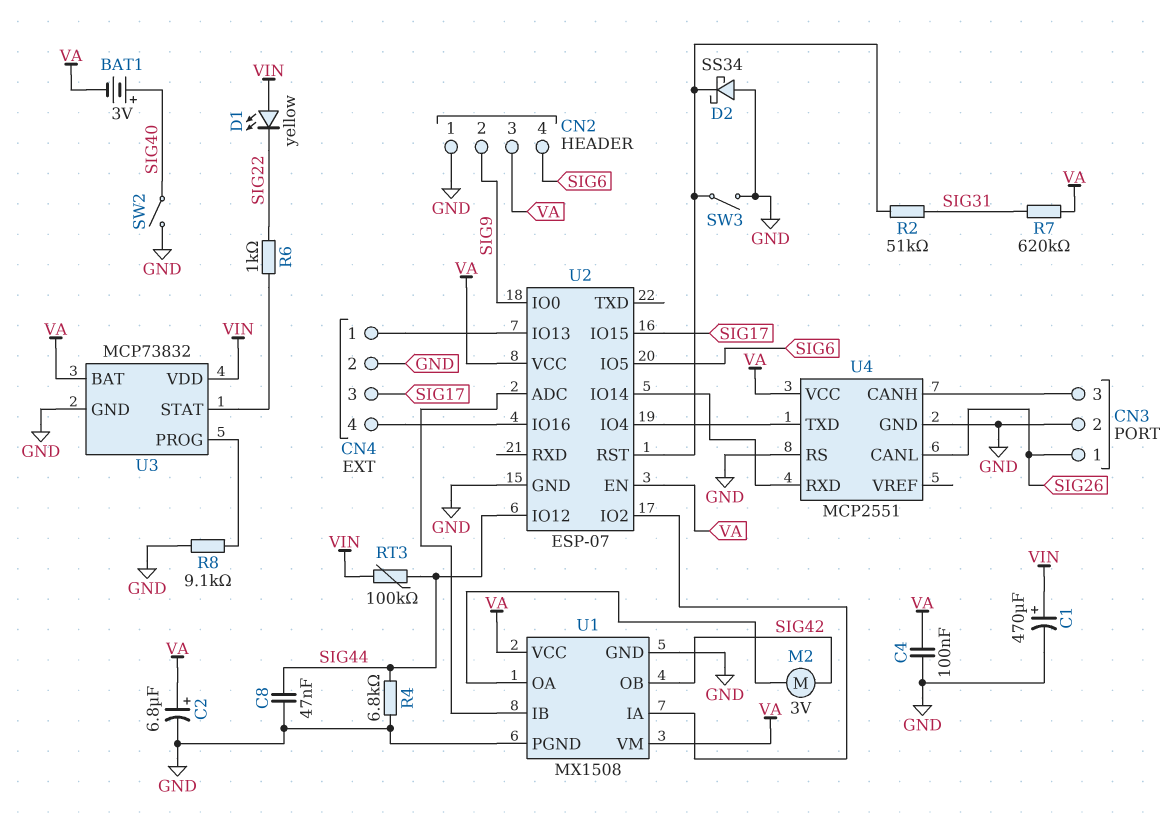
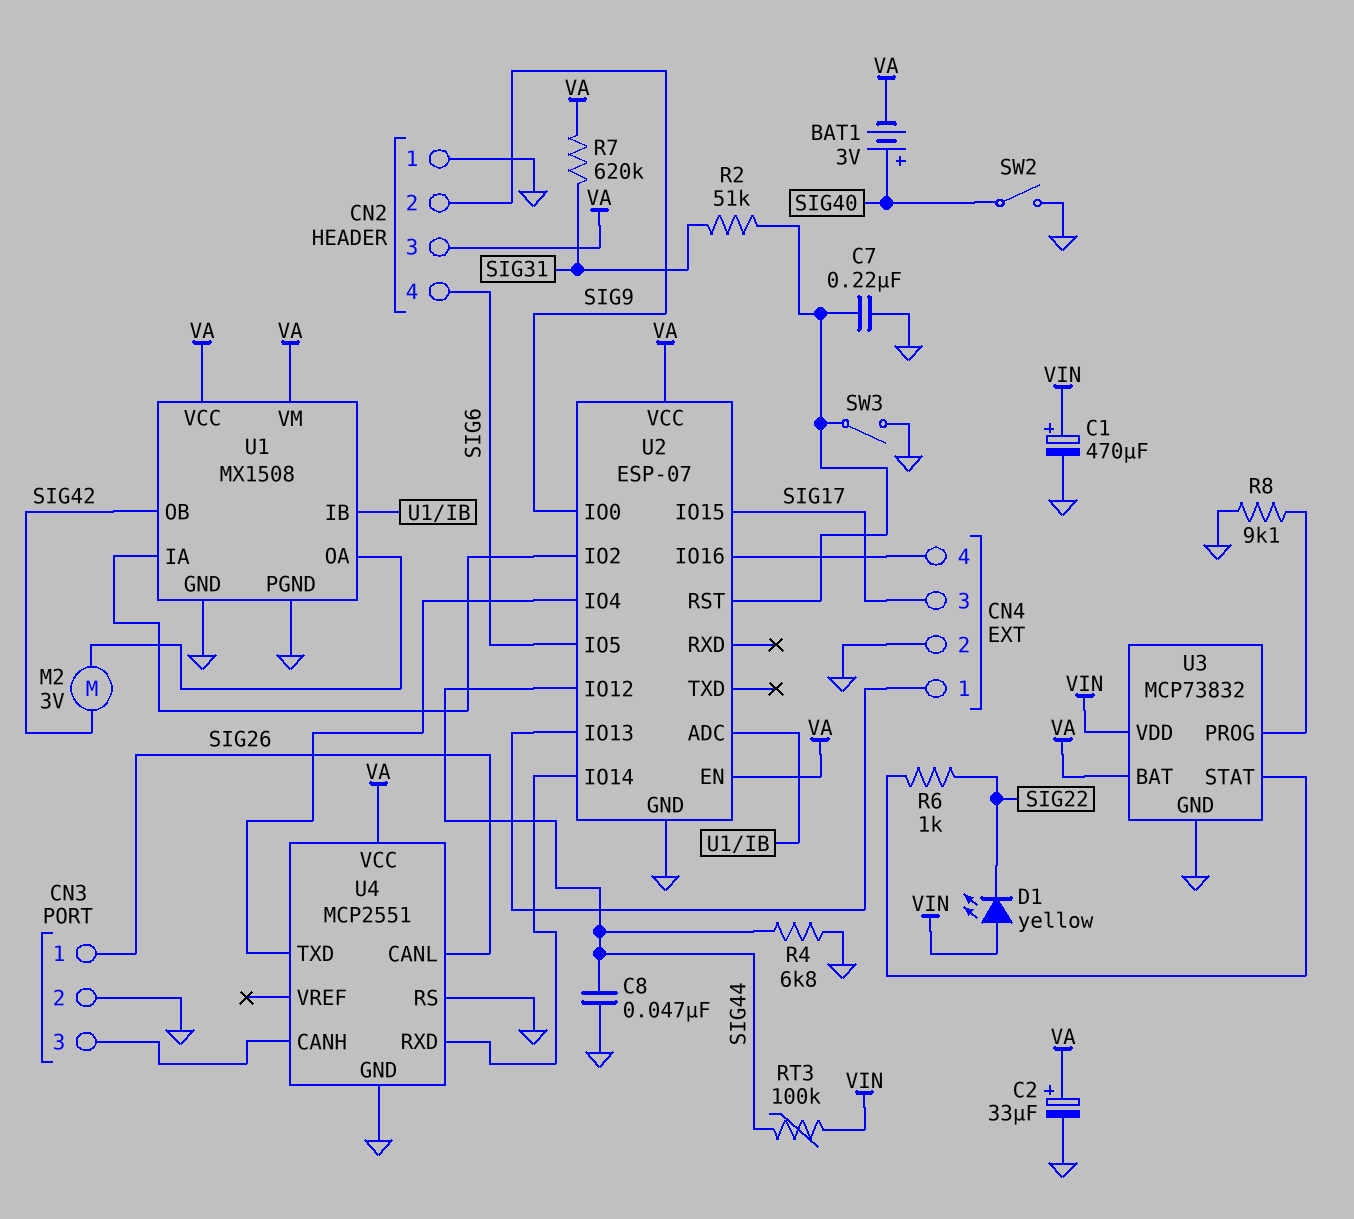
C2: 6.8uF (plus VA, minus GND) -> 33uF (plus VA, minus GND)
C4: 100nF (GND, VA) -> none
C7: none -> 220nF (GND, U2/RST)
D2: schottky SS34 (A GND, K U2/RST) -> none

